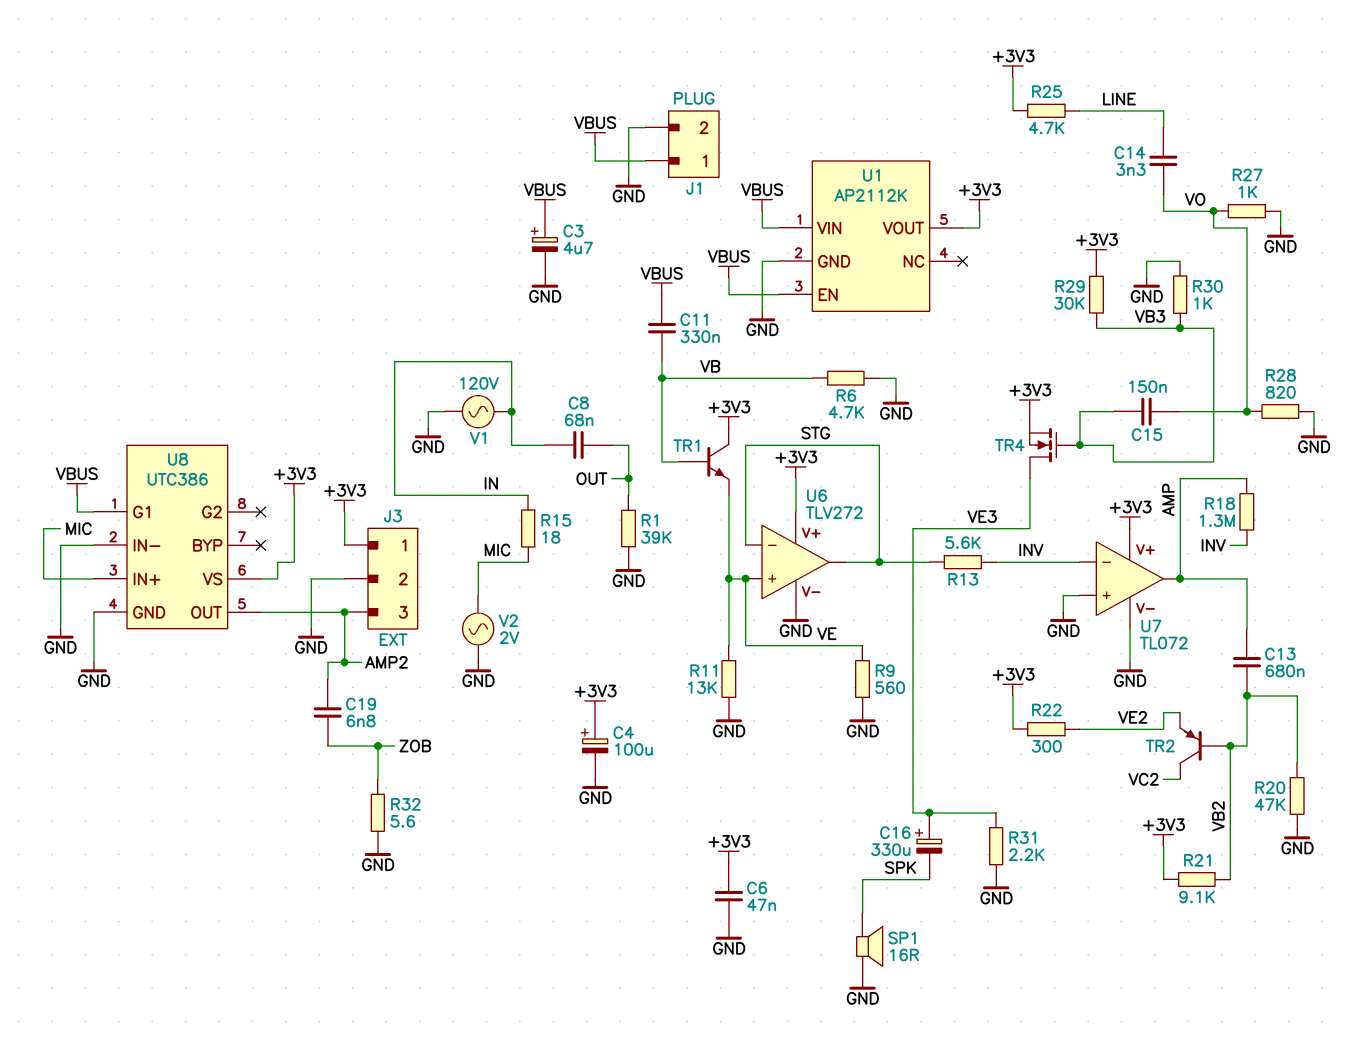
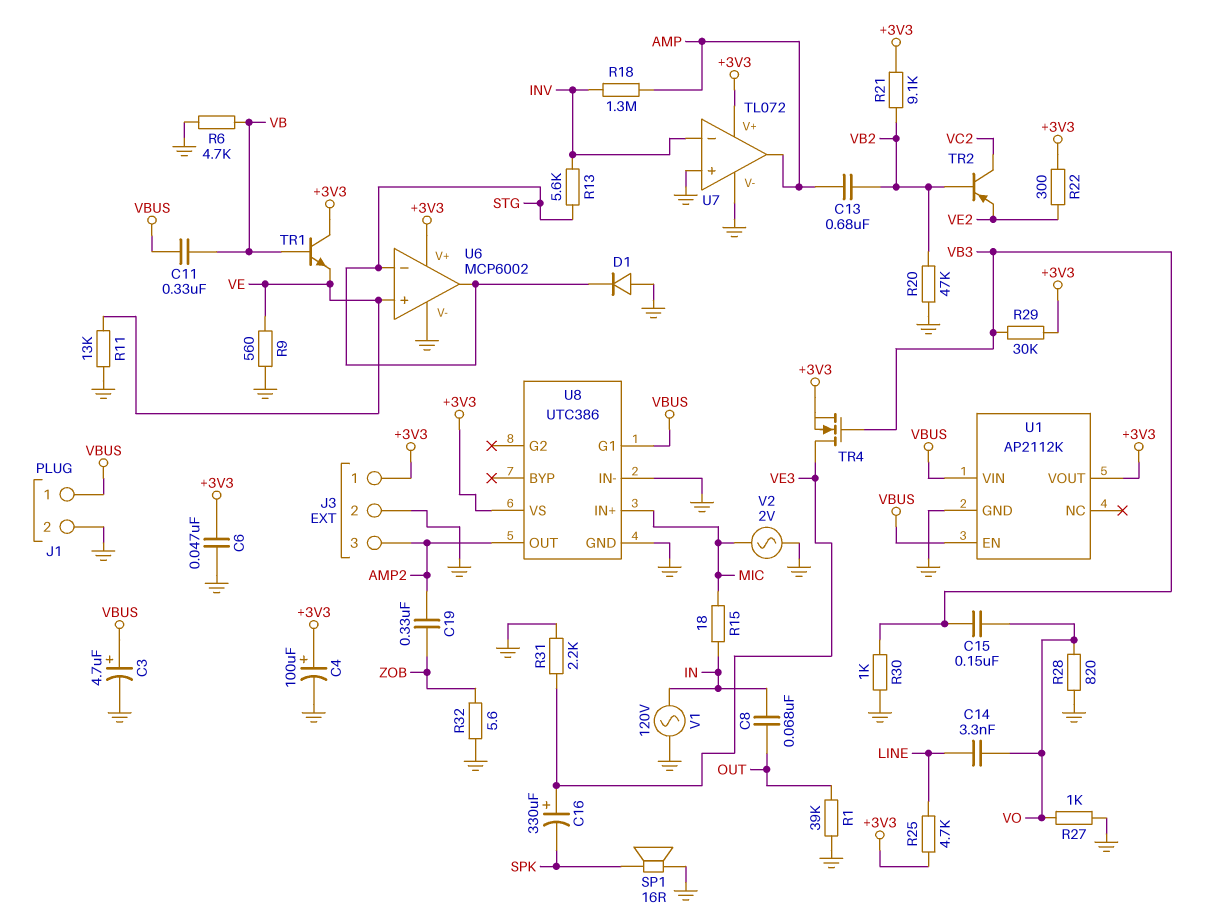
C19: 6.8nF (AMP2, ZOB) -> 330nF (AMP2, ZOB)
D1: none -> diode (A GND, K STG)
U6: TLV272 -> MCP6002

